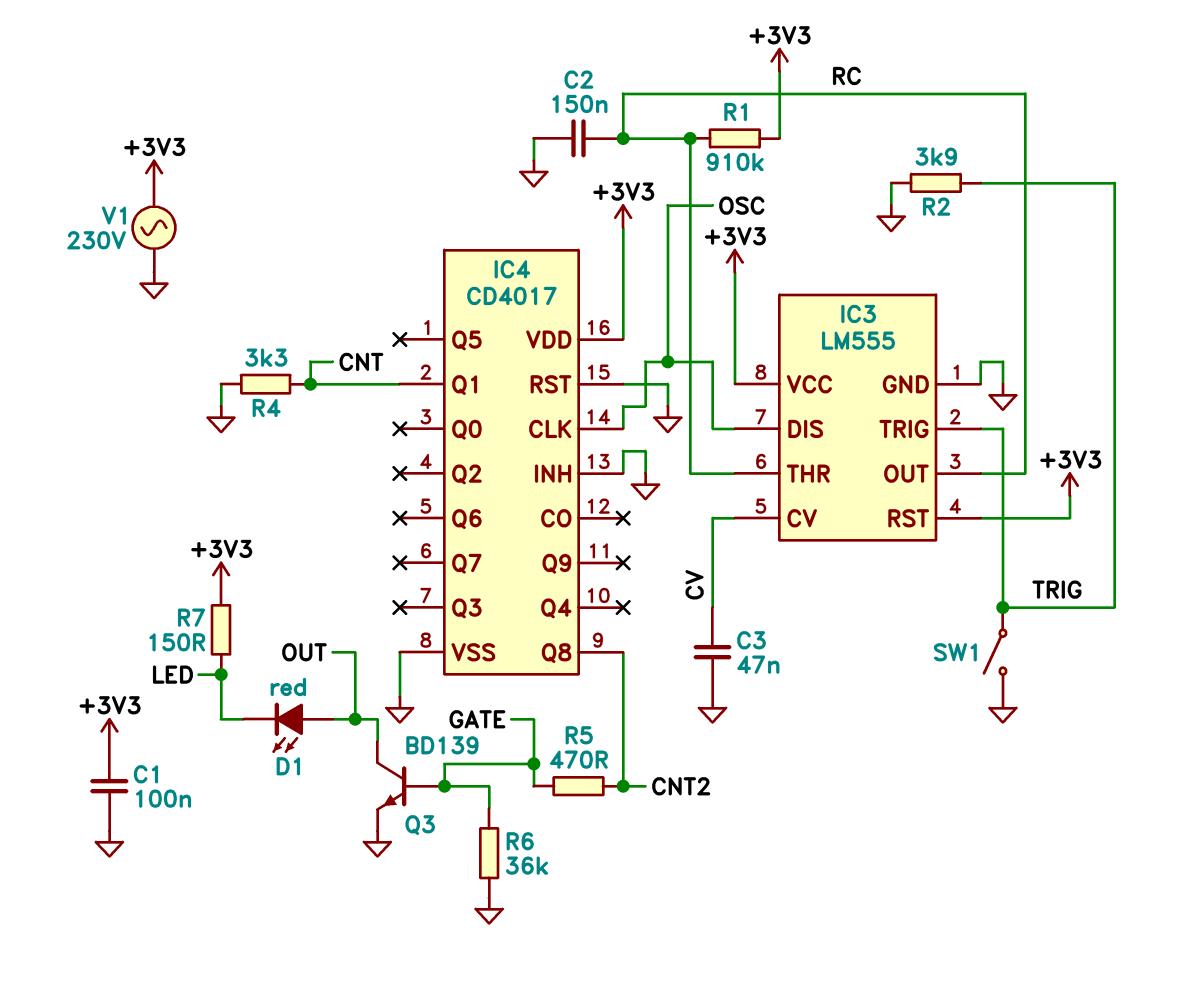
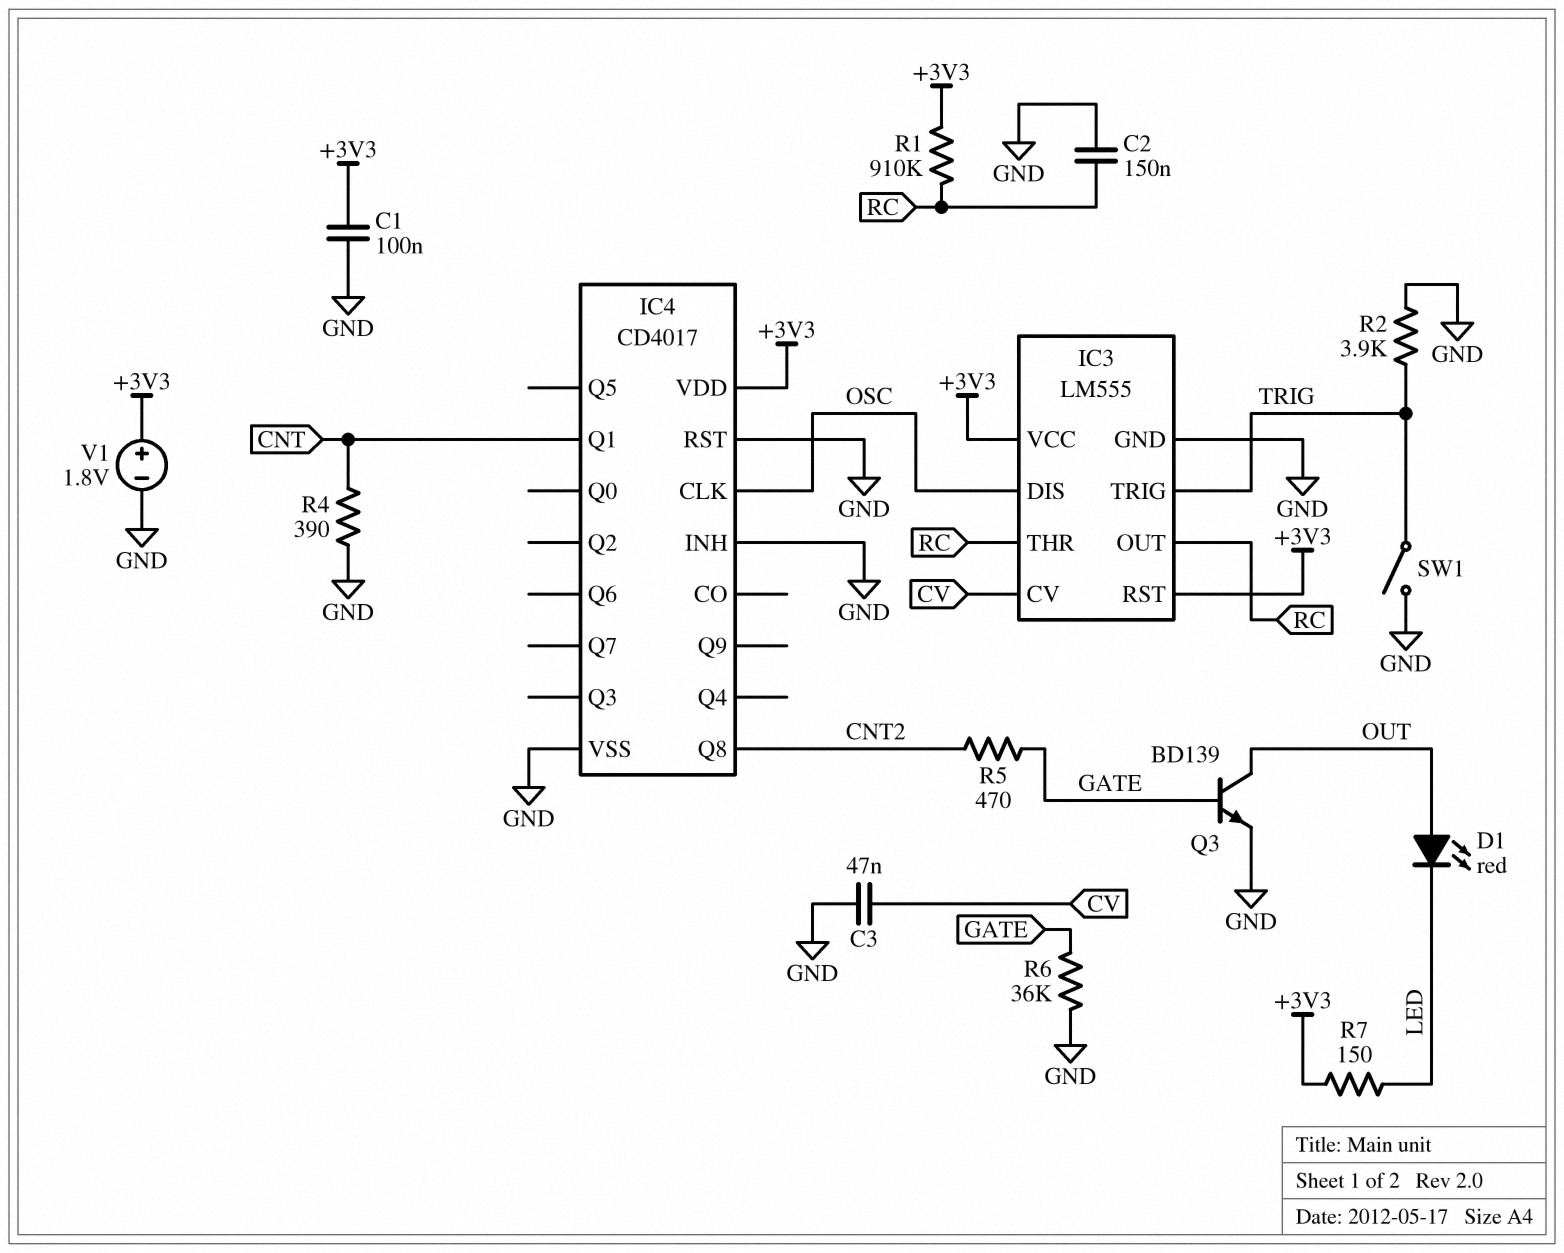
R4: 3.3k (CNT, GND) -> 390 (CNT, GND)
V1: AC 230V (+3V3, GND) -> 1.8V (plus +3V3, minus GND)

